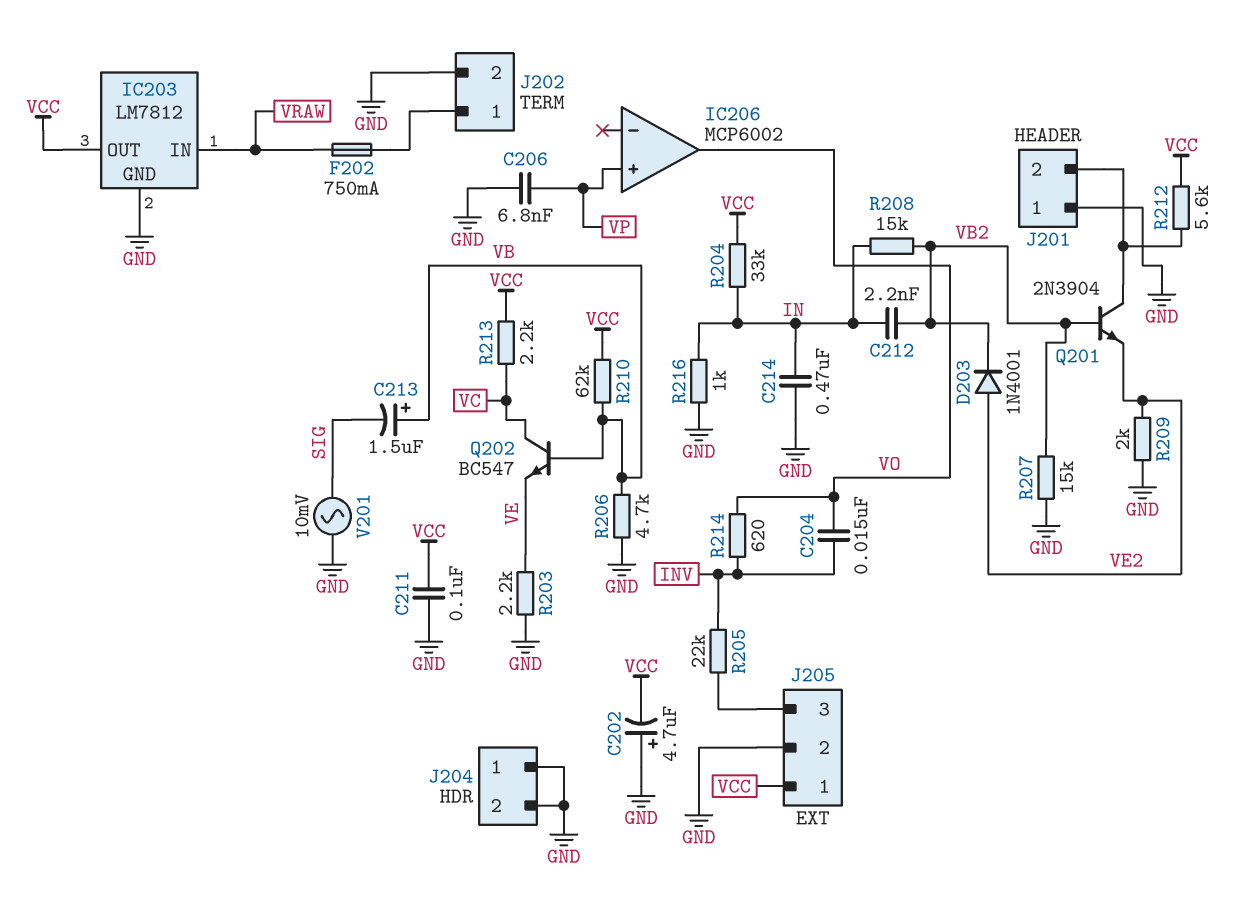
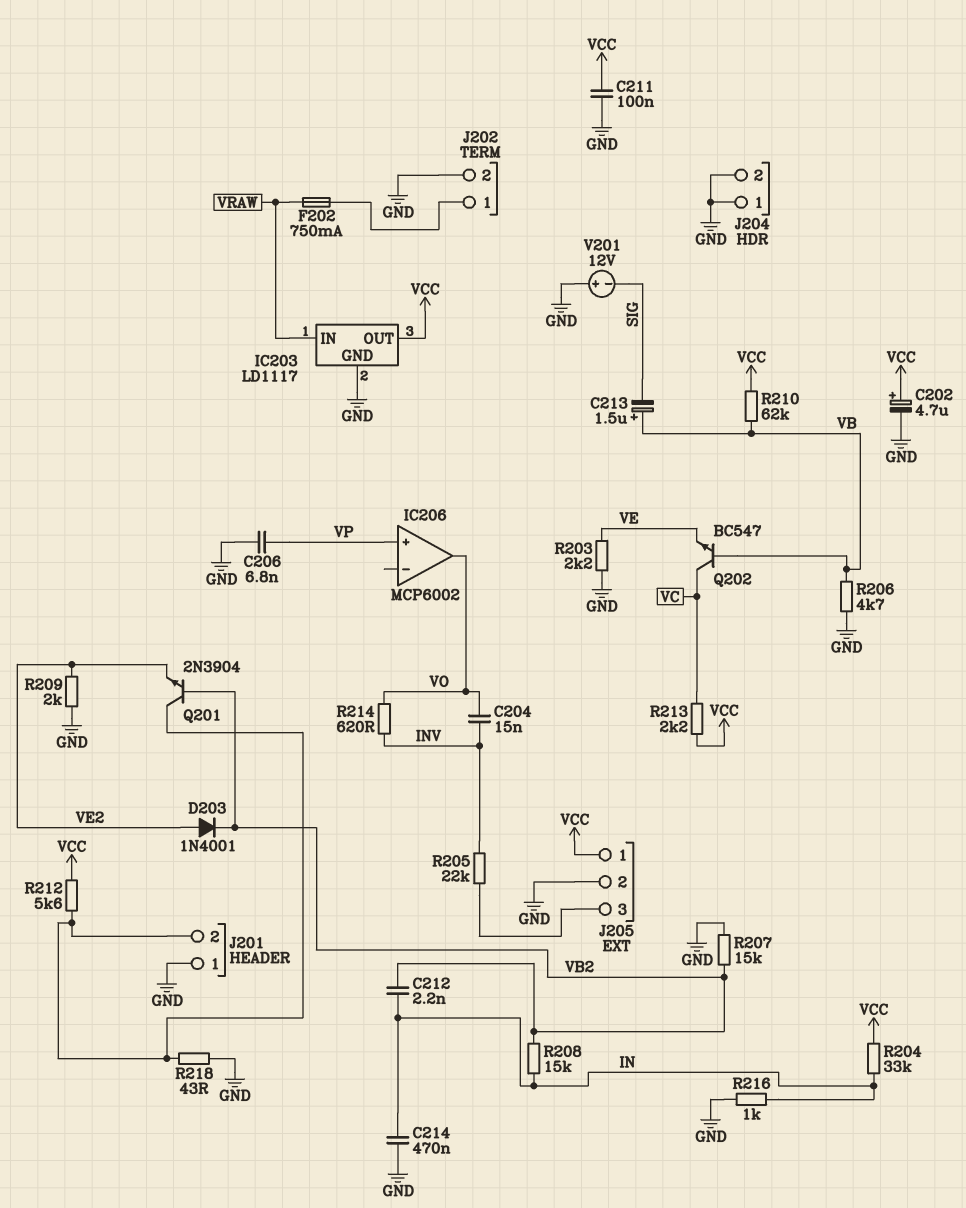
C202: 4.7uF (plus GND, minus VCC) -> 4.7uF (plus VCC, minus GND)
IC203: LM7812 -> LD1117
R218: none -> 43 (GND, J201/2)
V201: AC 10mV (GND, SIG) -> 12V (plus GND, minus SIG)

